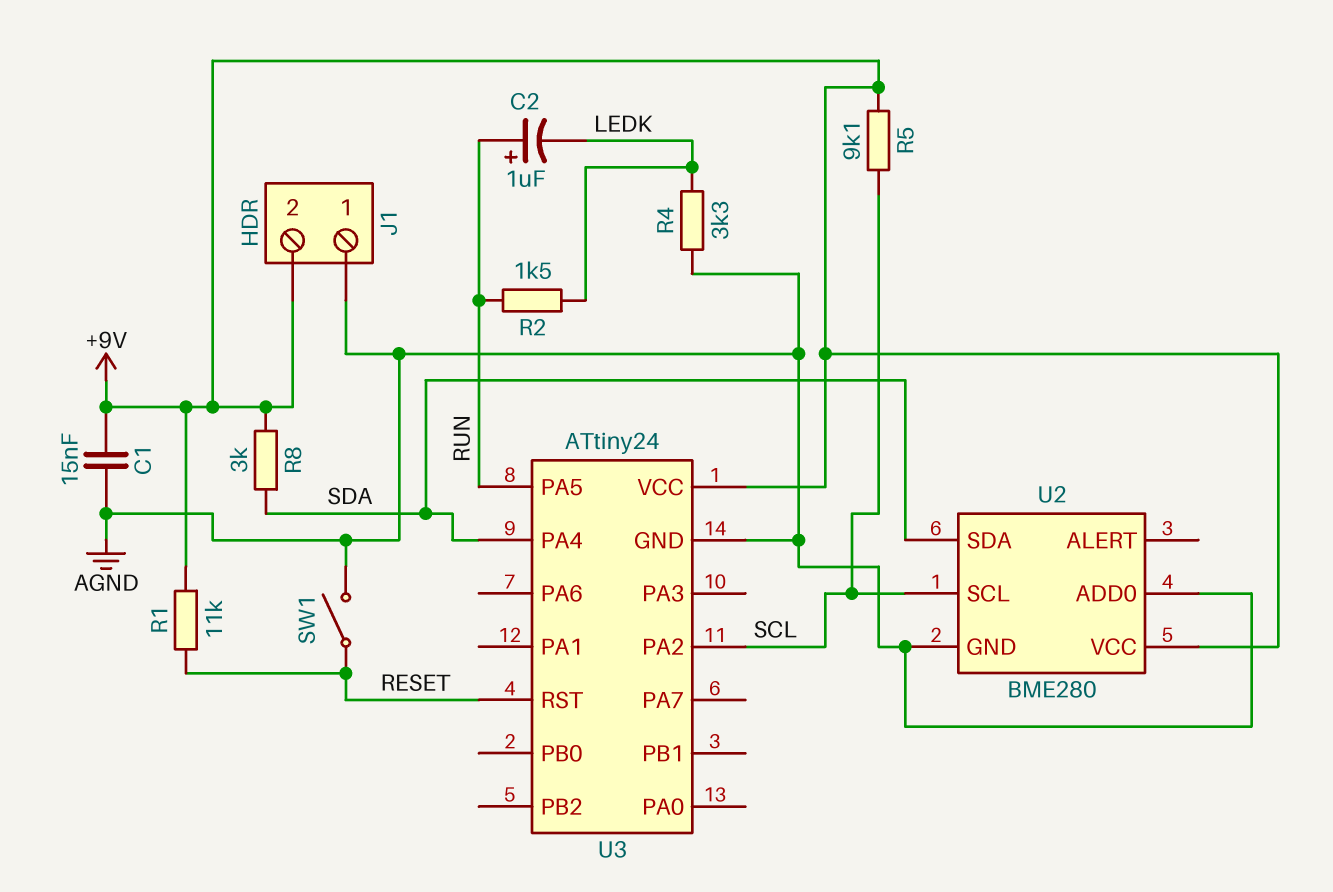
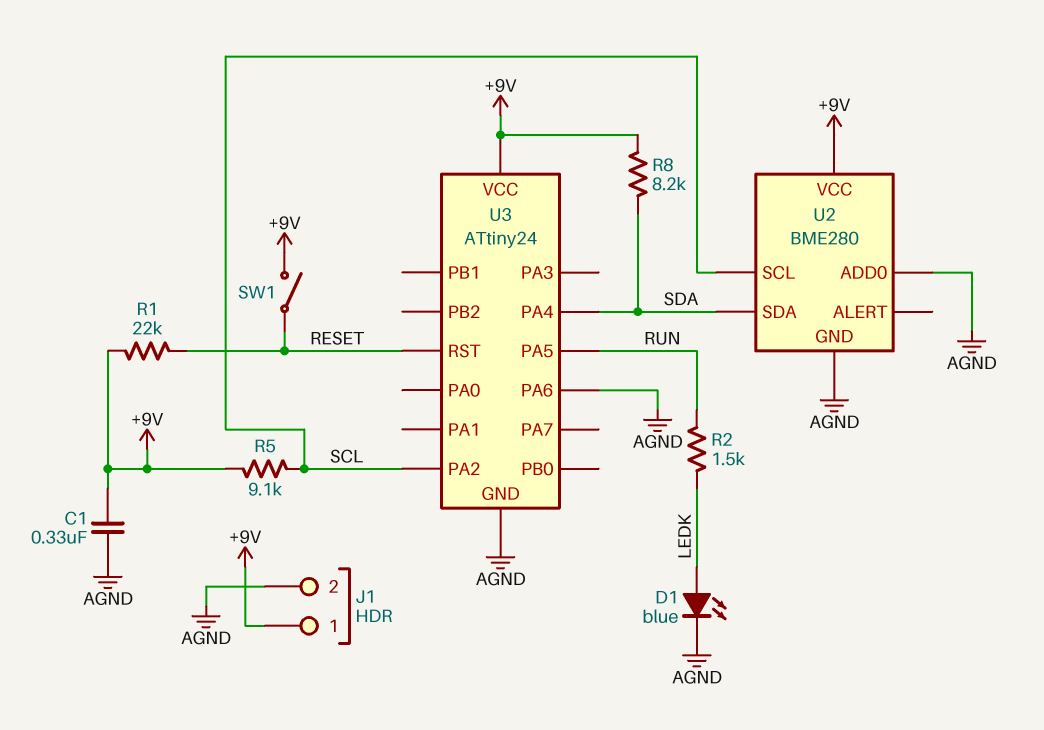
C1: 15nF (+9V, AGND) -> 330nF (+9V, AGND)
C2: 1uF (plus RUN, minus LEDK) -> none
D1: none -> LED blue (A LEDK, K AGND)
J1 pin 1: AGND -> +9V
J1 pin 2: +9V -> AGND
R1: 11k (+9V, RESET) -> 22k (+9V, RESET)
R4: 3.3k (AGND, LEDK) -> none
R8: 3k (+9V, SDA) -> 8.2k (+9V, SDA)
SW1: switch (AGND, RESET) -> switch (+9V, RESET)
U3 pin PA6: none -> AGND

